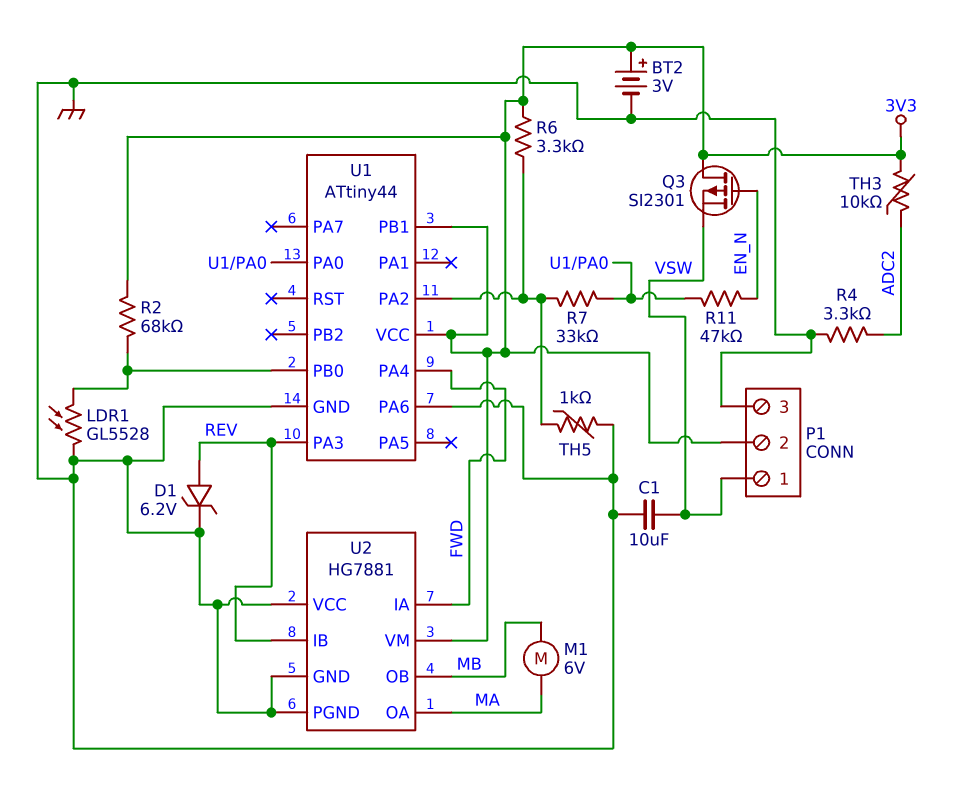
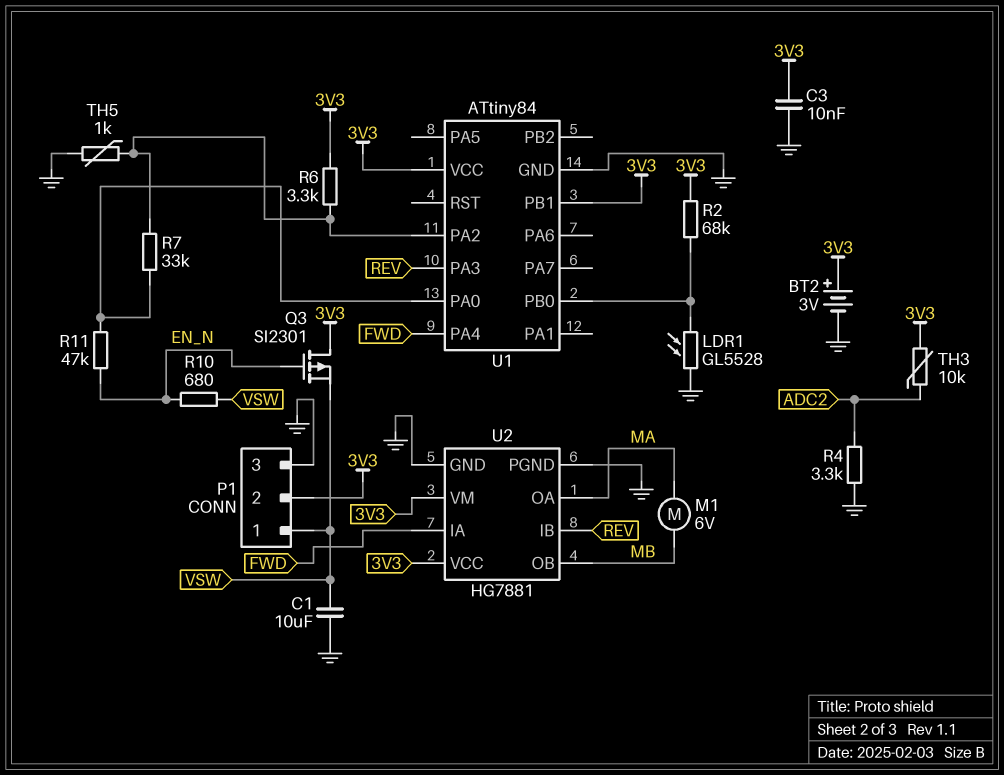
C3: none -> 10nF (3V3, GND)
D1: zener 6.2V (A REV, K GND) -> none
R10: none -> 680 (EN_N, VSW)
U1: ATtiny44 -> ATtiny84
U1 pin PA6: GND -> none
U2 pin VCC: GND -> 3V3

